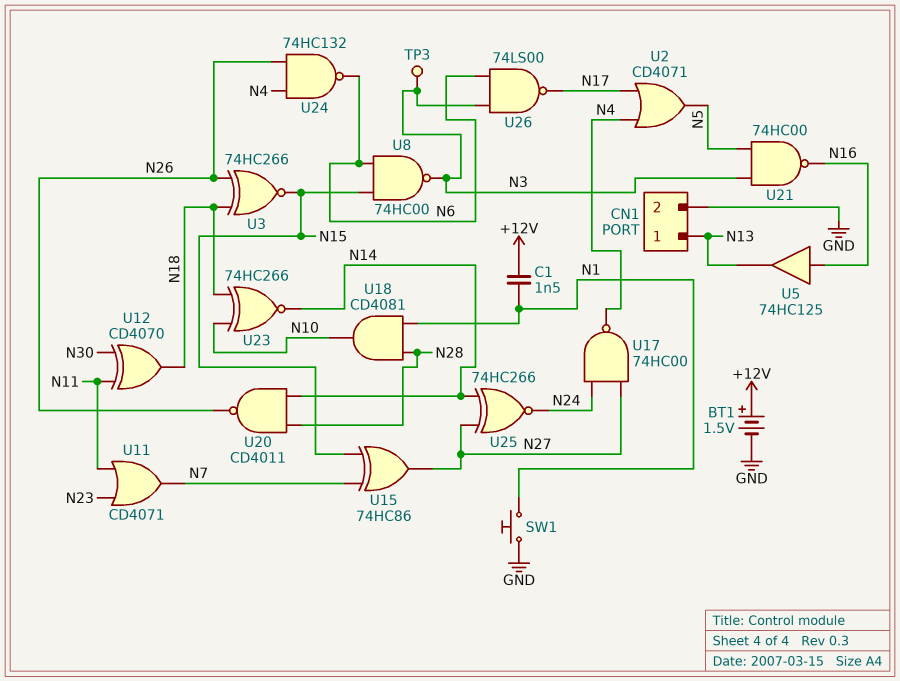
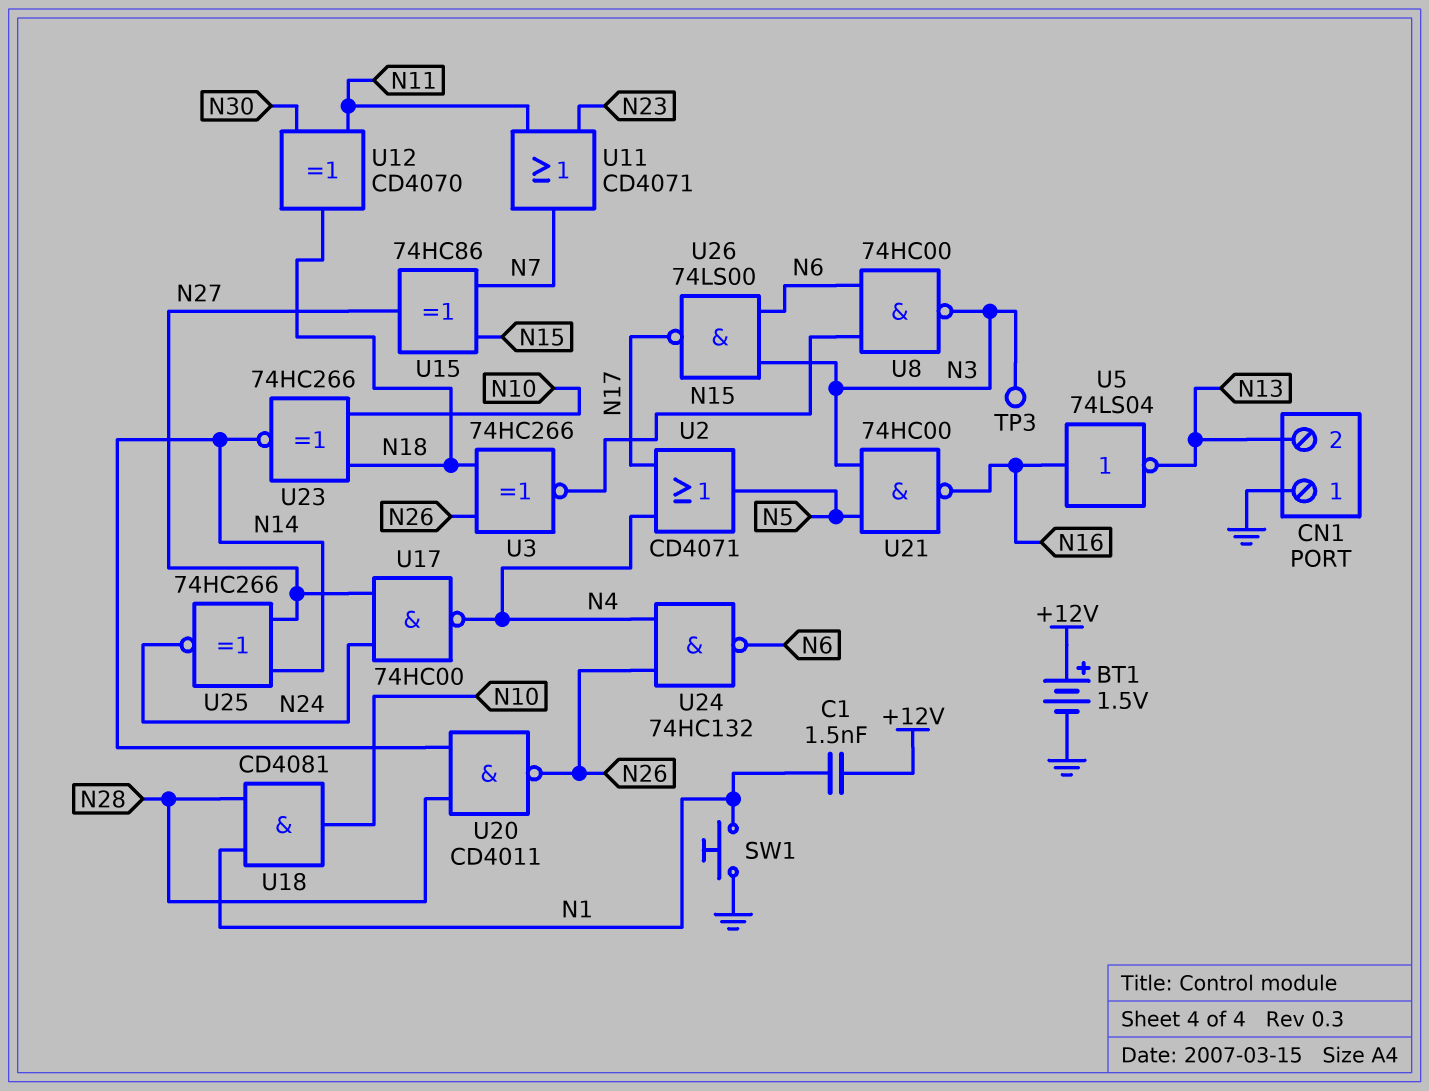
CN1 pin 1: N13 -> GND
CN1 pin 2: GND -> N13
U5: buffer 74HC125 (in N16, out N13) -> NOT 74LS04 (in N16, out N13)

